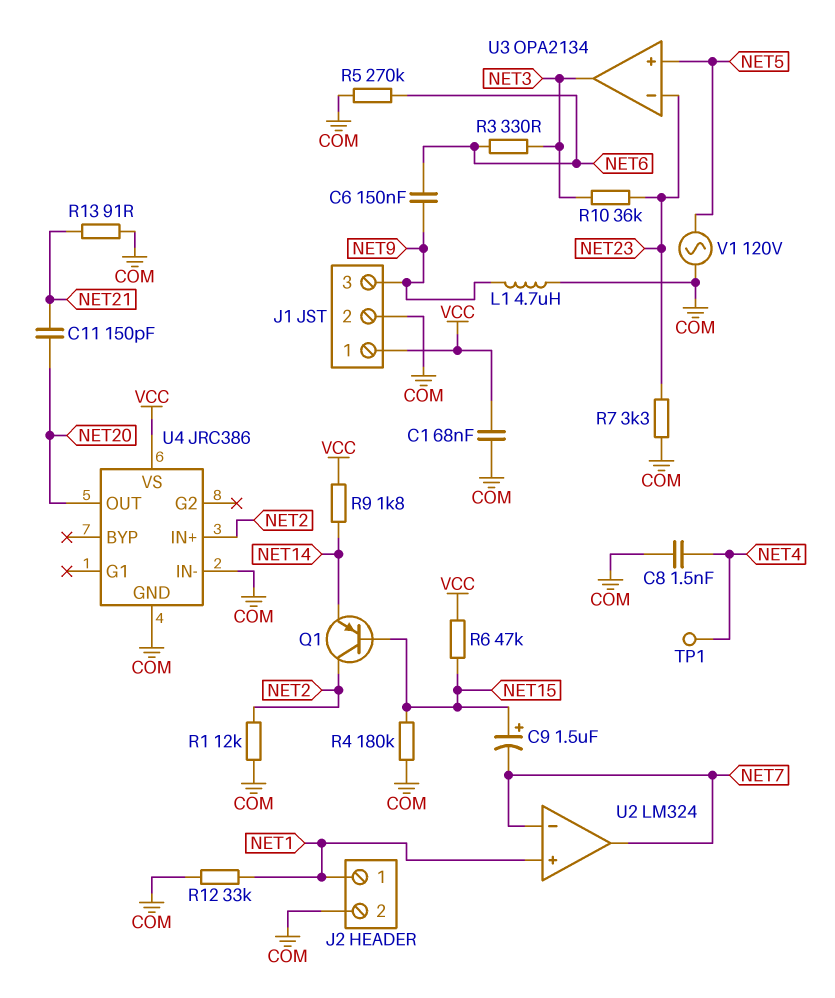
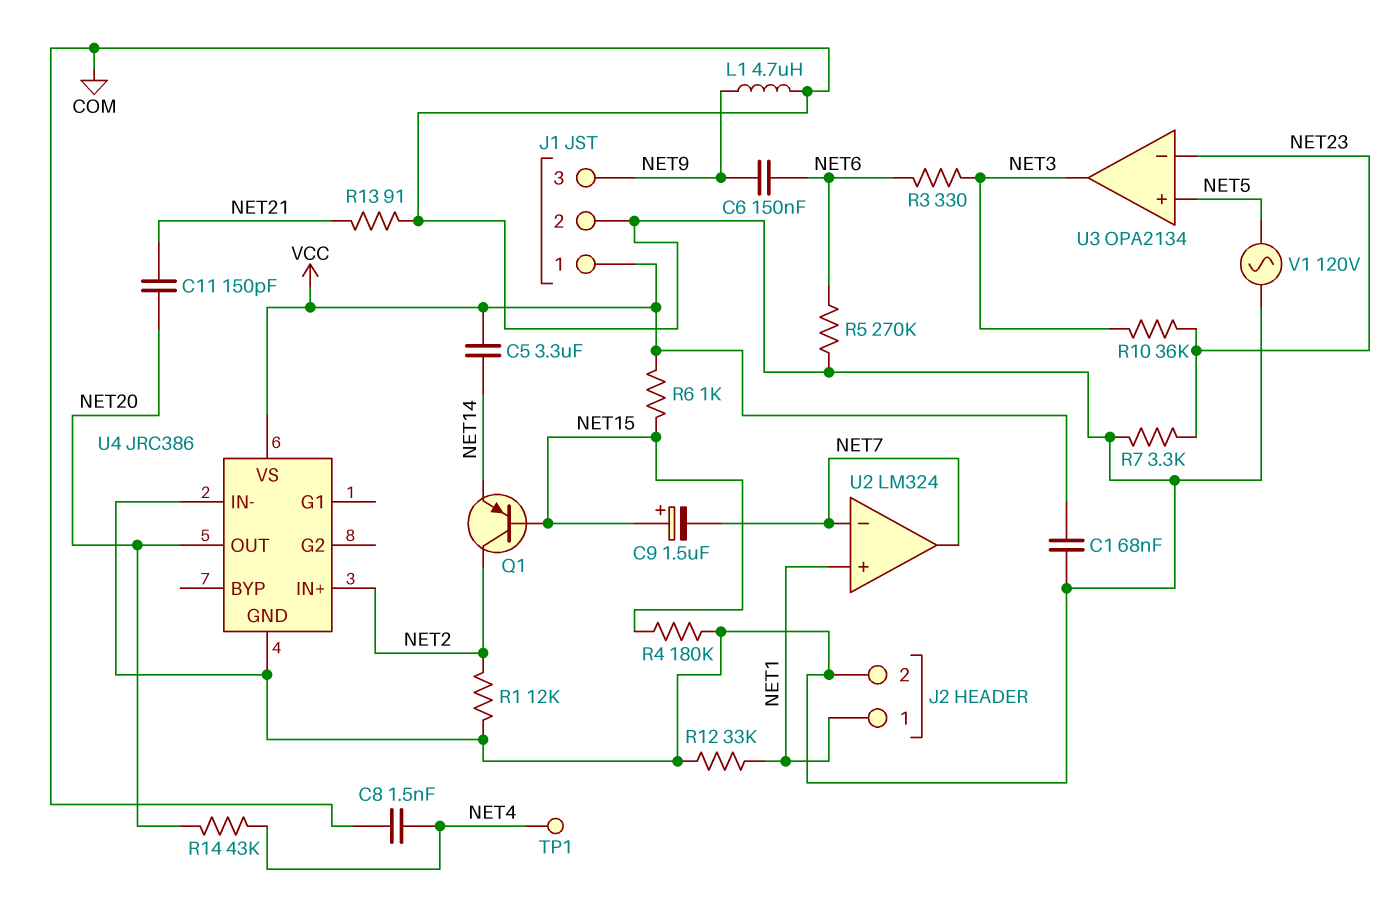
C5: none -> 3.3uF (NET14, VCC)
R6: 47k (NET15, VCC) -> 1k (NET15, VCC)
R9: 1.8k (NET14, VCC) -> none
R14: none -> 43k (NET4, NET20)

